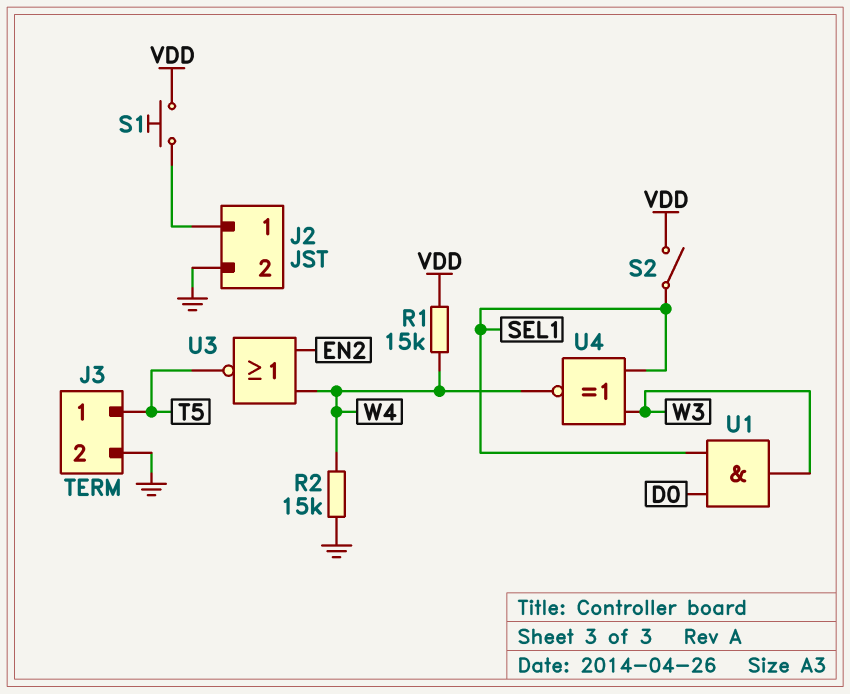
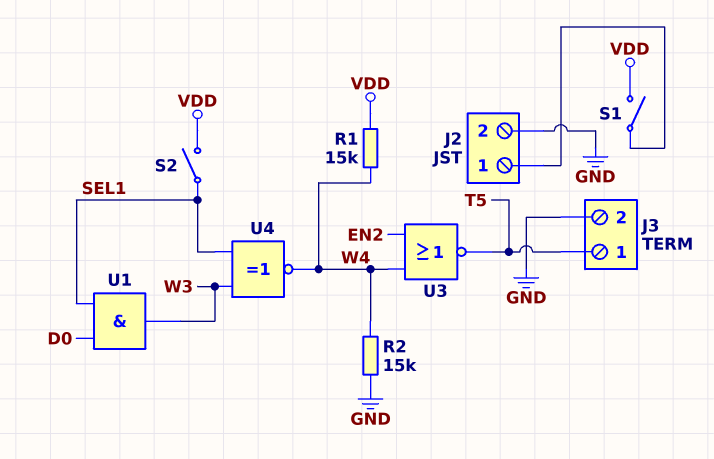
S1: button (J2/1, VDD) -> switch (J2/1, VDD)

